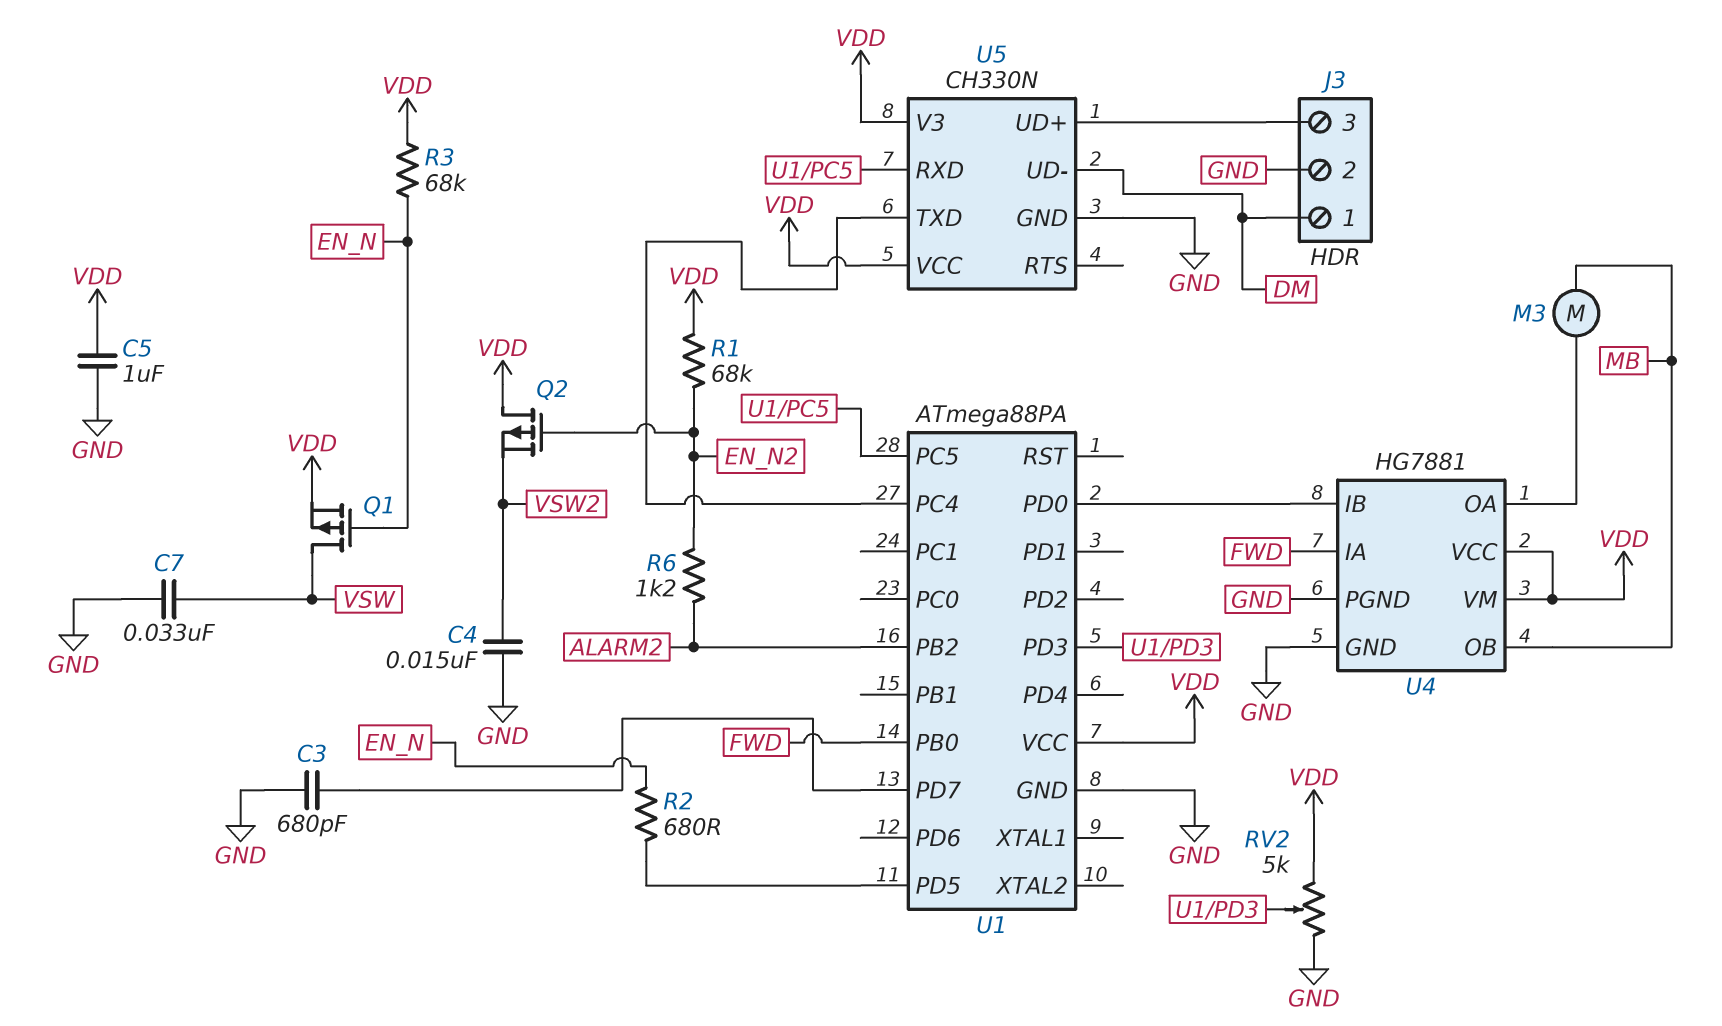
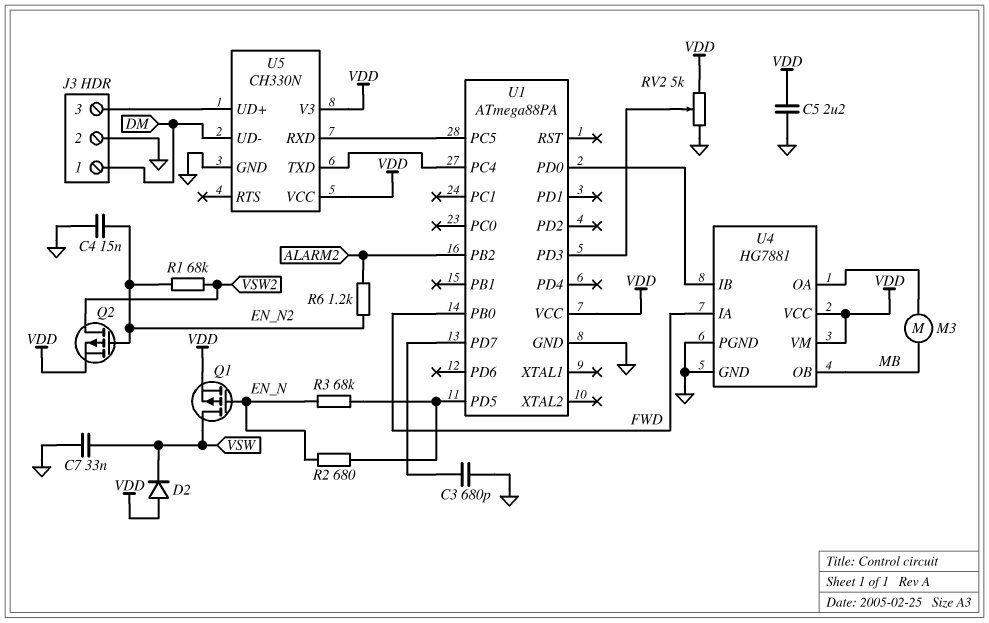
C4: 15nF (GND, VSW2) -> 15nF (EN_N2, GND)
C5: 1uF (GND, VDD) -> 2.2uF (GND, VDD)
D2: none -> diode (A VDD, K VSW)
Q2: PMOS (G EN_N2, D VDD, S VSW2) -> PMOS (G EN_N2, D VSW2, S VDD)
R1: 68k (EN_N2, VDD) -> 68k (EN_N2, VSW2)
R3: 68k (EN_N, VDD) -> 68k (EN_N, U1/PD5)

